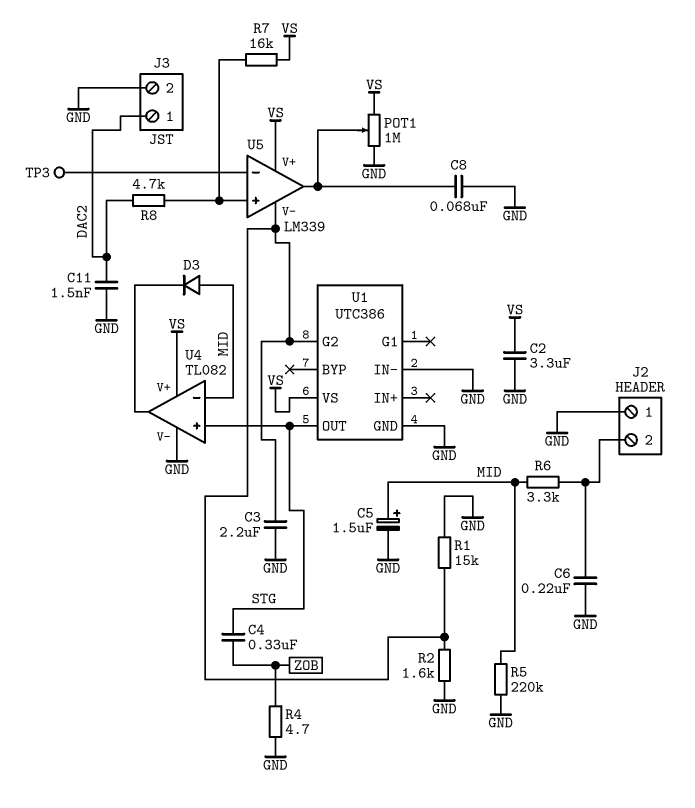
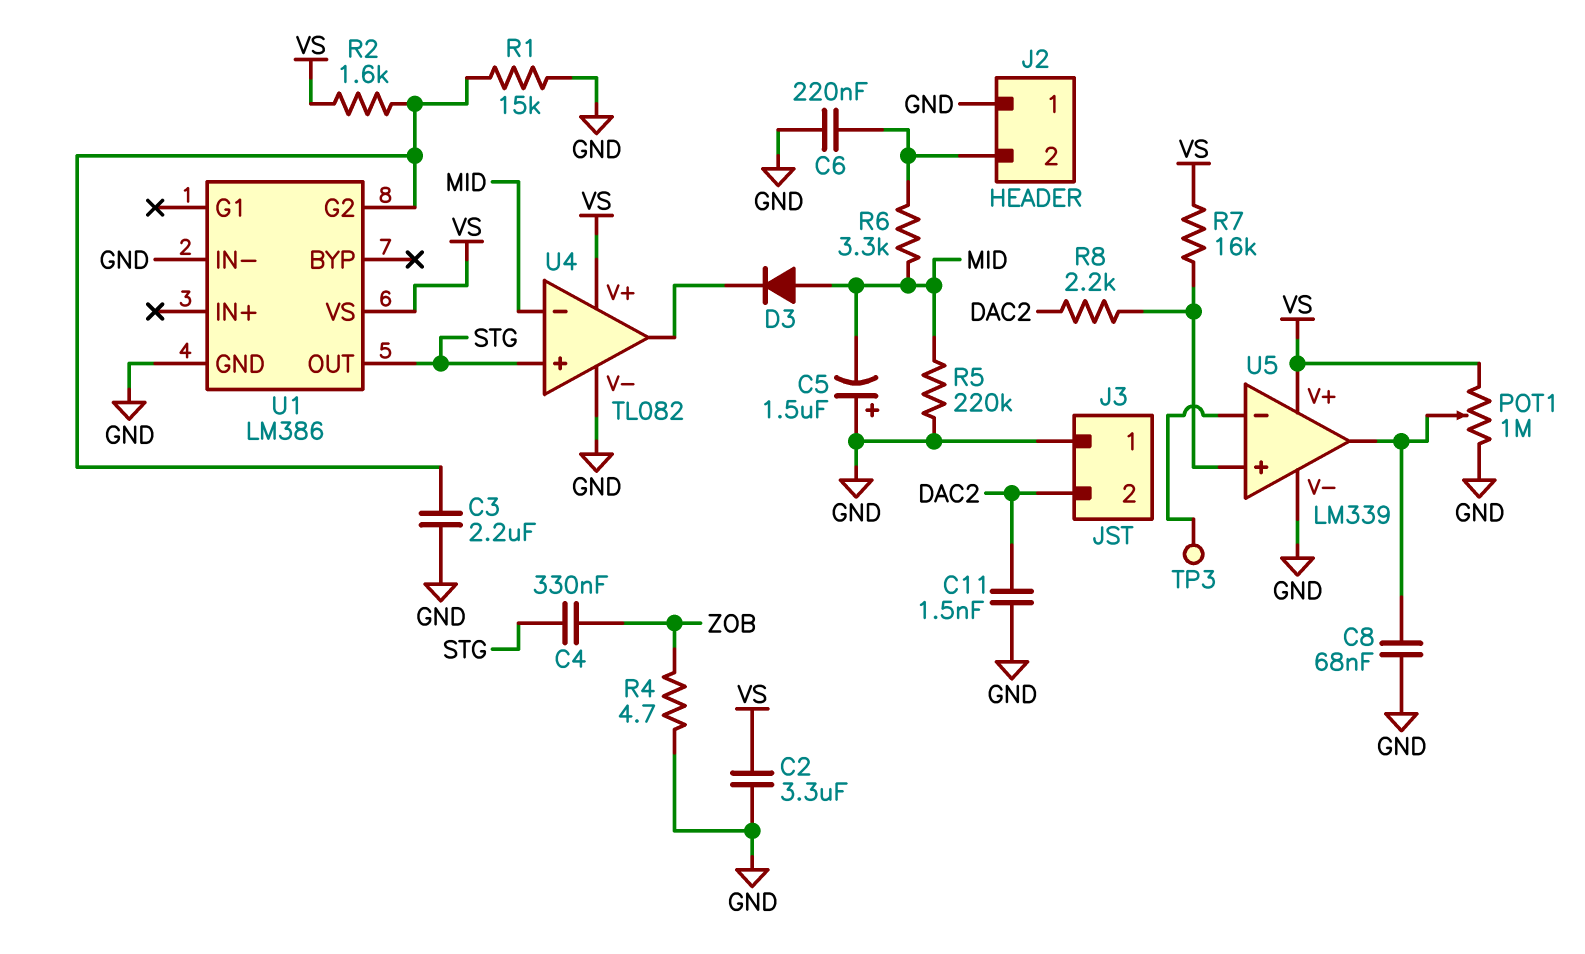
C5: 1.5uF (plus MID, minus GND) -> 1.5uF (plus GND, minus MID)
J3 pin 1: DAC2 -> GND
J3 pin 2: GND -> DAC2
R2: 1.6k (GND, U1/G2) -> 1.6k (U1/G2, VS)
R8: 4.7k (DAC2, U5/in+) -> 2.2k (DAC2, U5/in+)
U1: UTC386 -> LM386
U5 pin V-: U1/G2 -> GND

